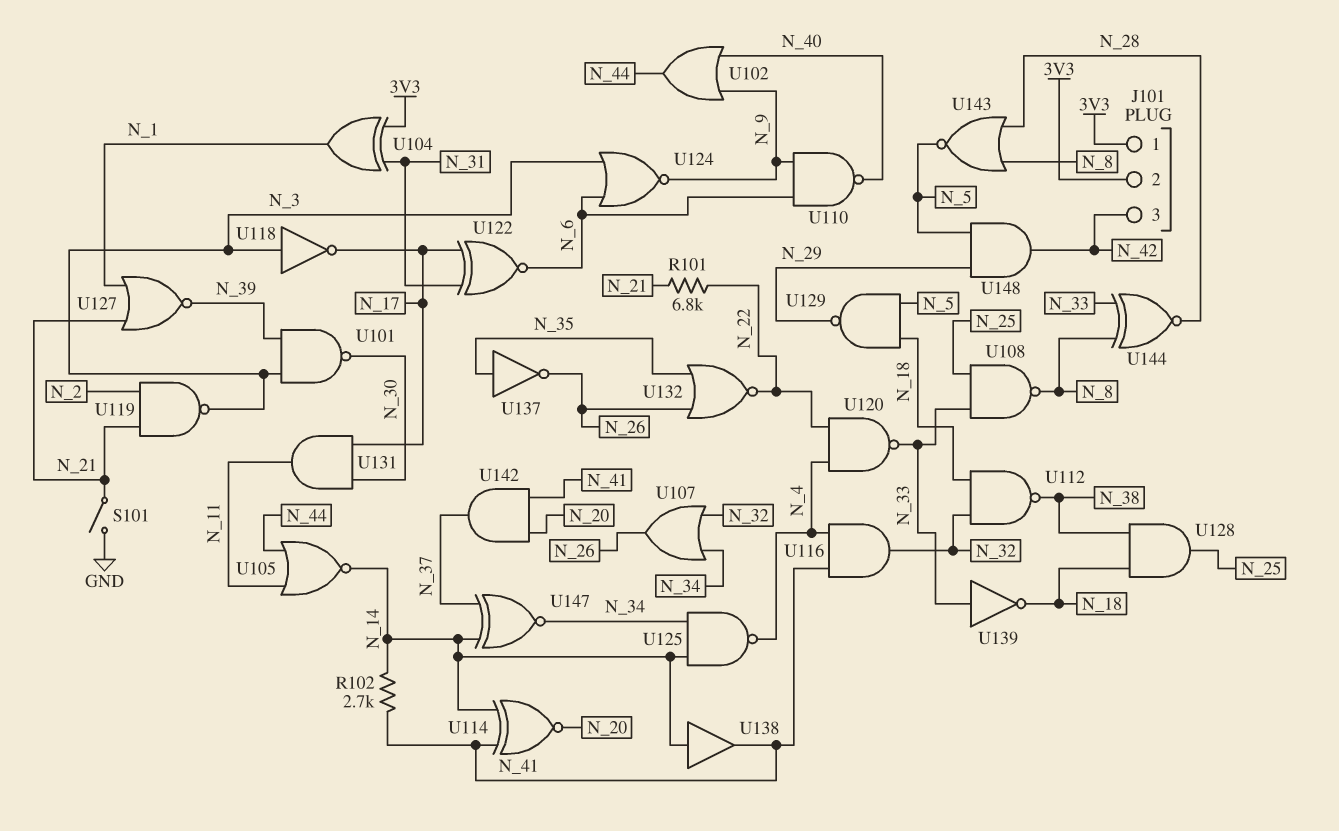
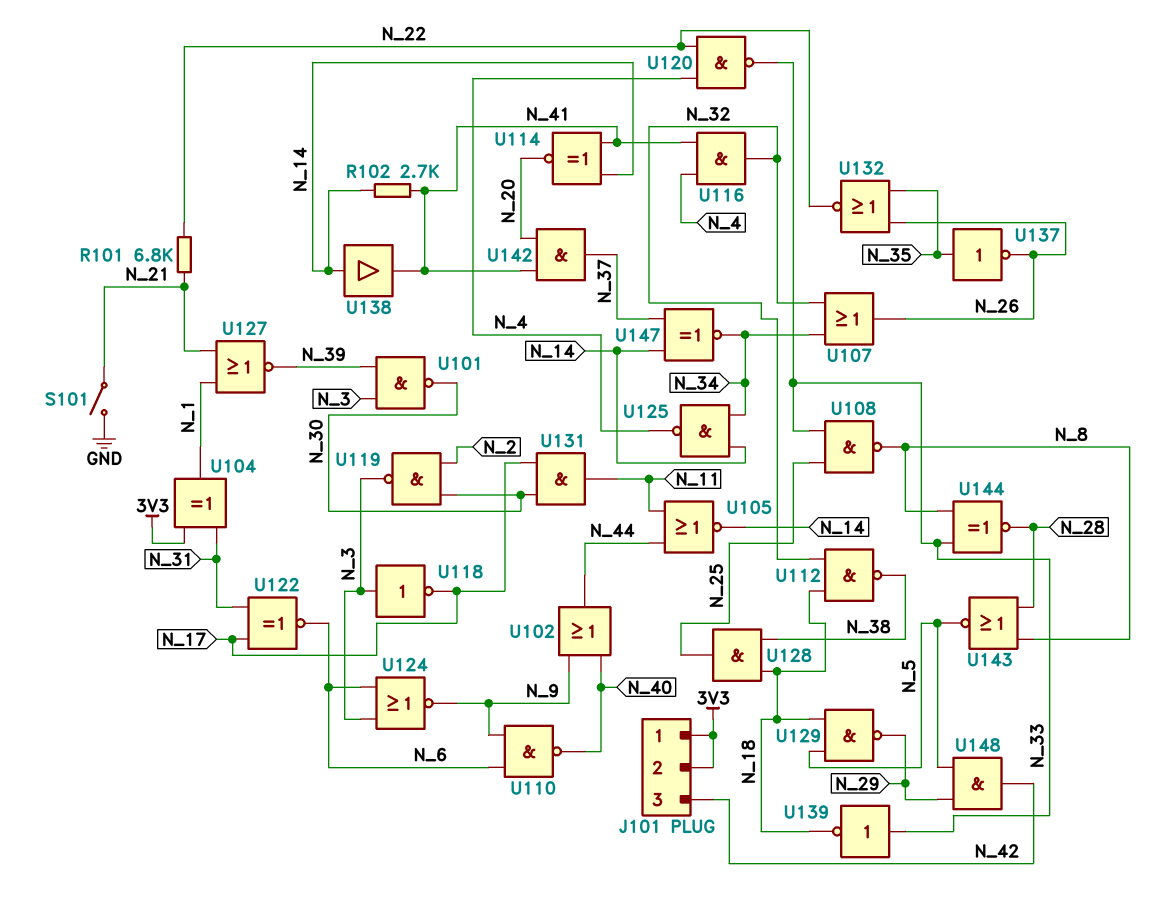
U119: NAND (in N_2, in N_21, out N_3) -> NAND (in N_2, in N_30, out N_3)

